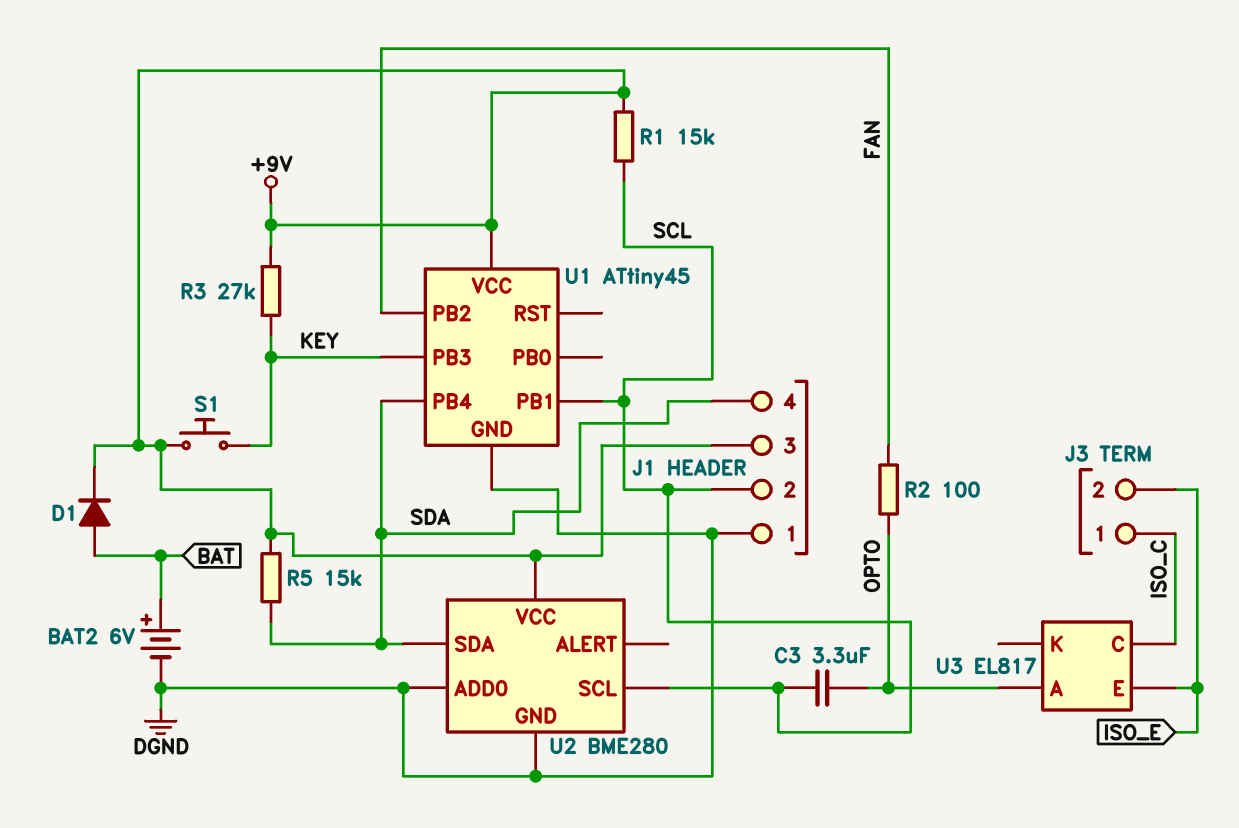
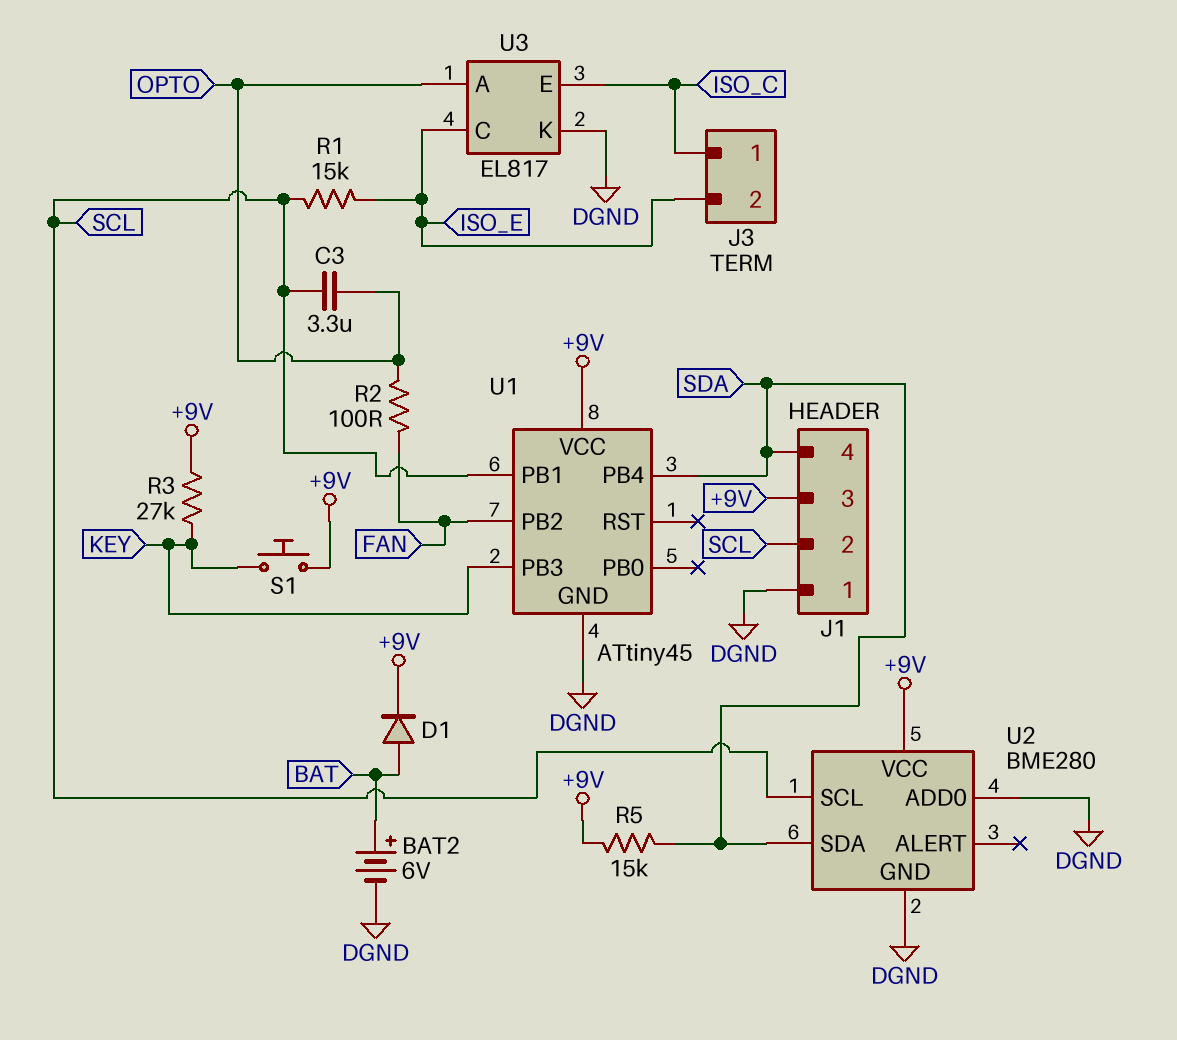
R1: 15k (+9V, SCL) -> 15k (ISO_E, SCL)
U3 pin C: ISO_C -> ISO_E
U3 pin E: ISO_E -> ISO_C
U3 pin K: none -> DGND

